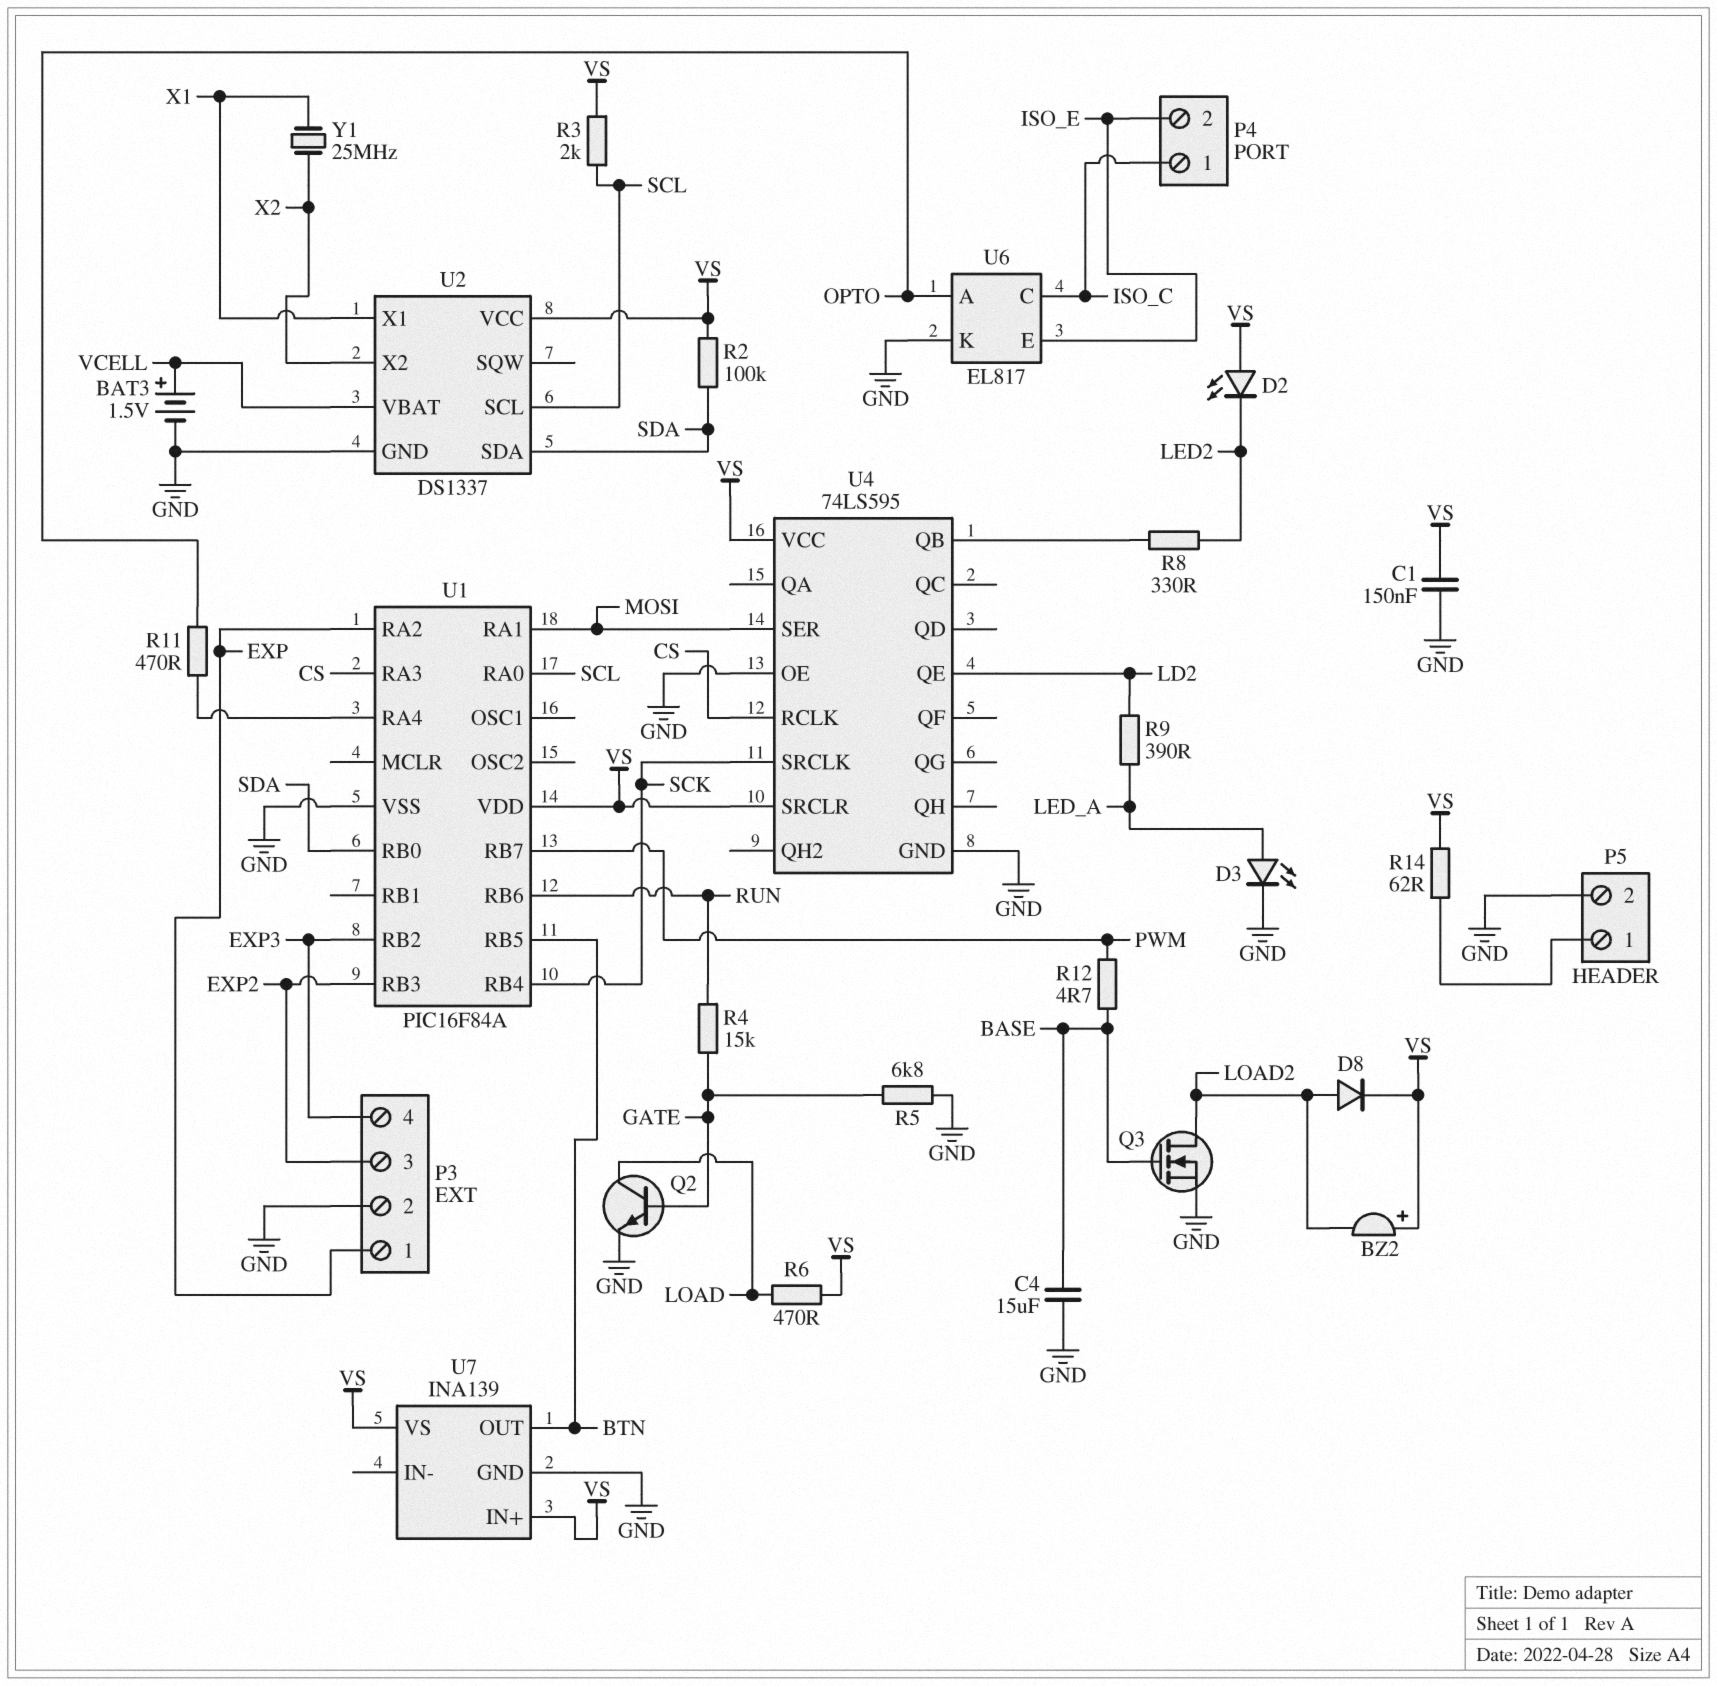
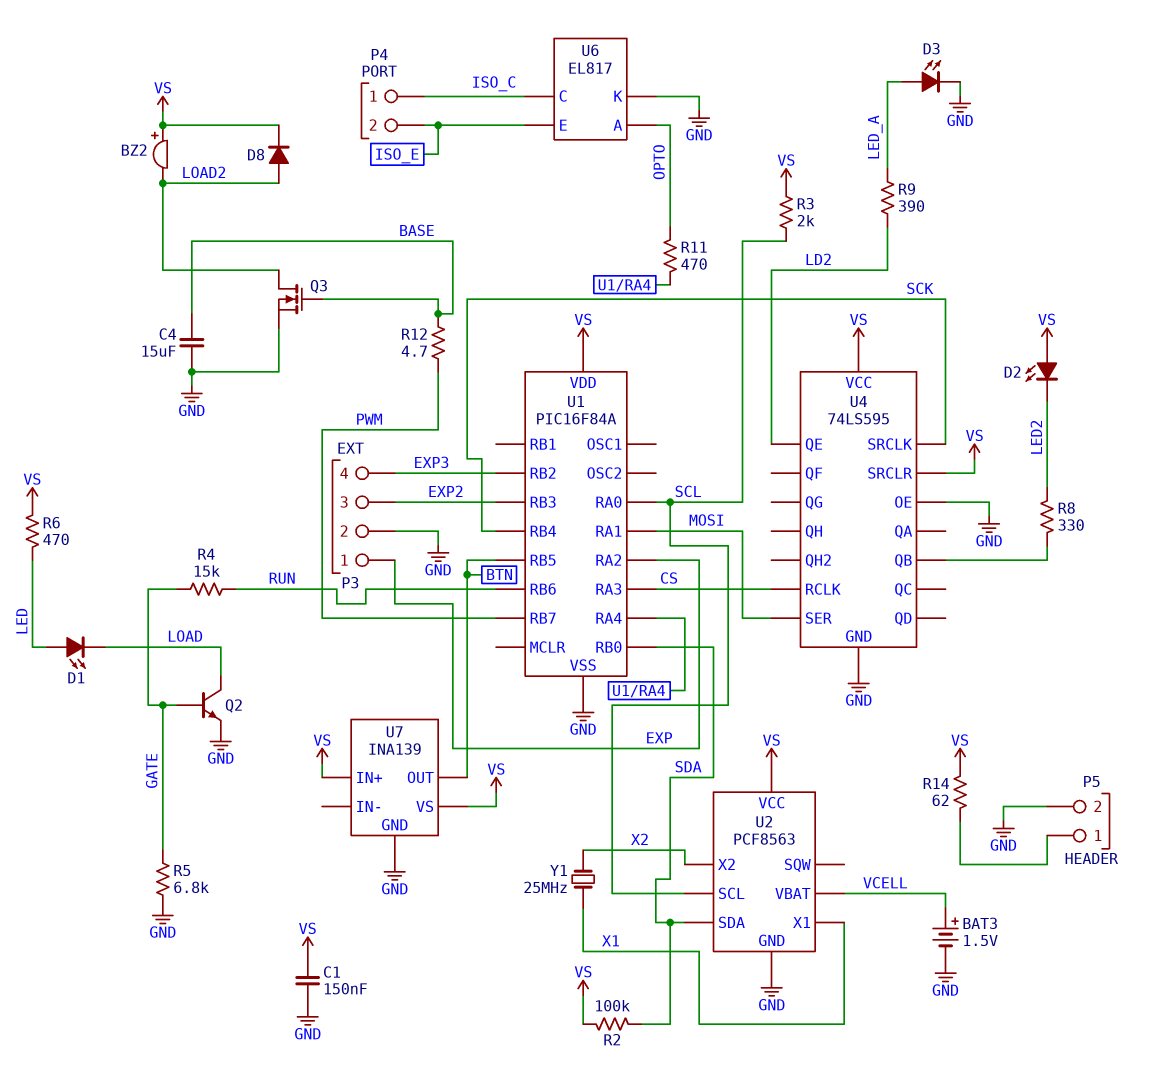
D1: none -> LED (A LED, K LOAD)
R6: 470 (LOAD, VS) -> 470 (LED, VS)
U2: DS1337 -> PCF8563

